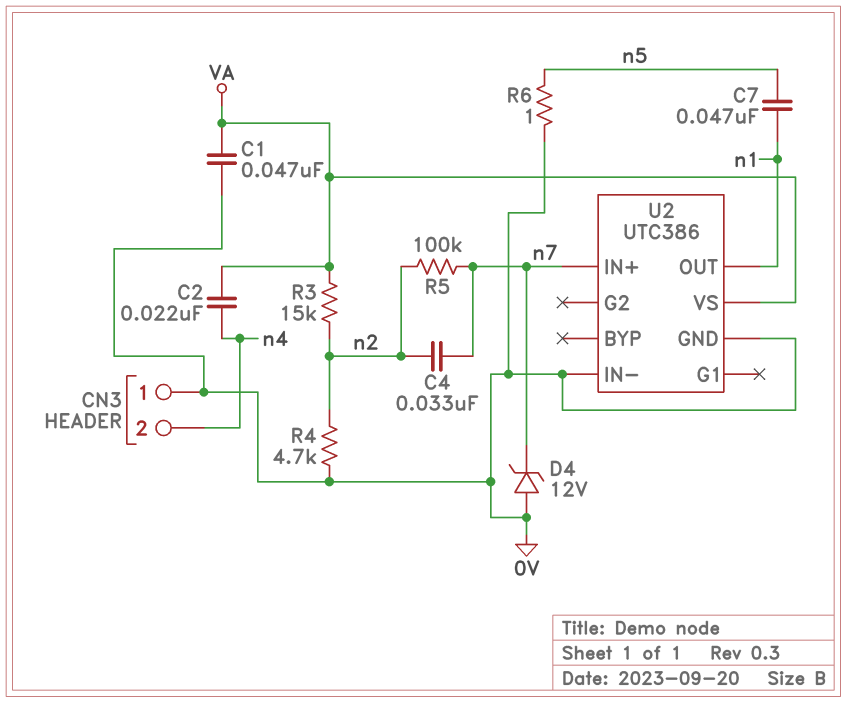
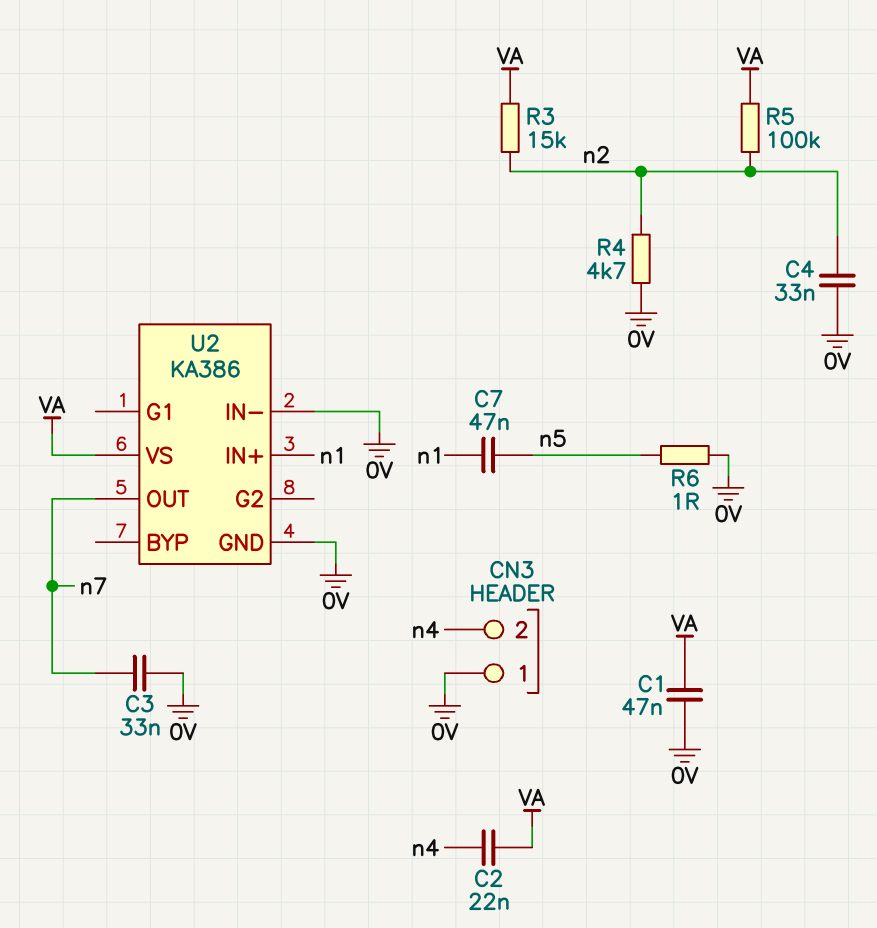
C3: none -> 33nF (0V, n7)
C4: 33nF (n2, n7) -> 33nF (0V, n2)
D4: zener 12V (A 0V, K n7) -> none
R5: 100k (n2, n7) -> 100k (VA, n2)
U2: UTC386 -> KA386
U2 pin IN+: n7 -> n1
U2 pin OUT: n1 -> n7

